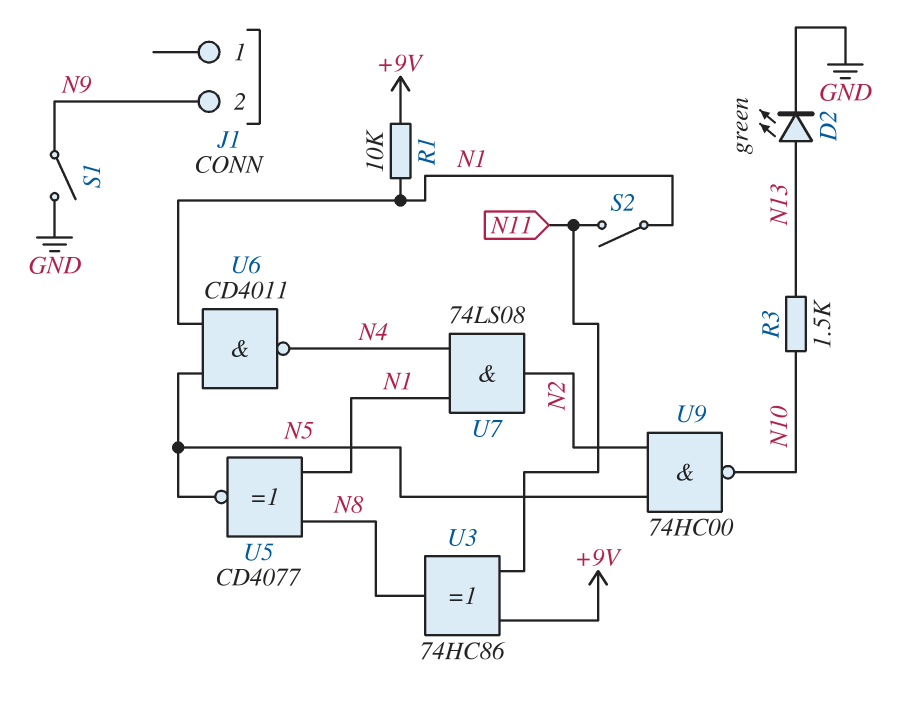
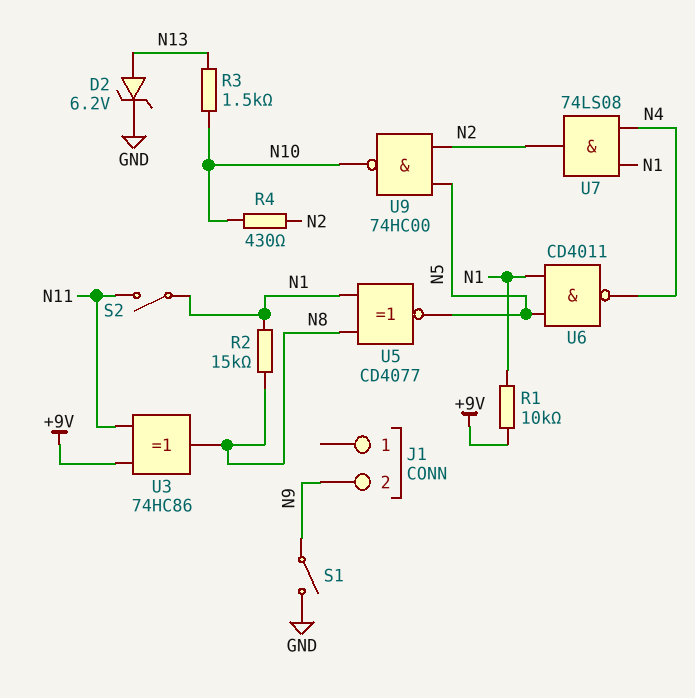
D2: LED green (A N13, K GND) -> zener 6.2V (A N13, K GND)
R2: none -> 15k (N1, N8)
R4: none -> 430 (N2, N10)

